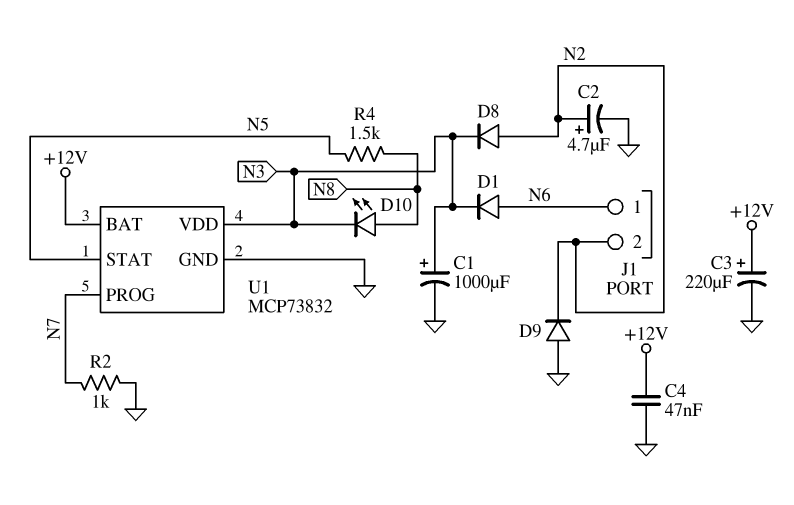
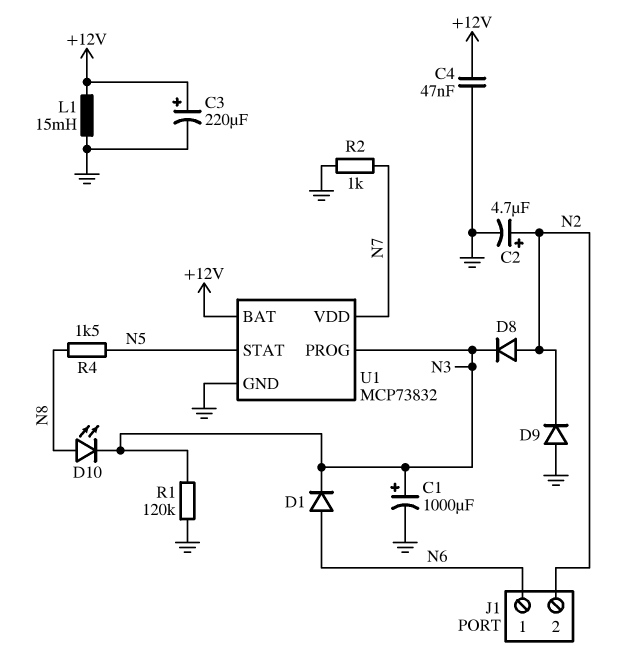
L1: none -> 15mH (+12V, GND)
R1: none -> 120k (GND, N3)
U1 pin PROG: N7 -> N3
U1 pin VDD: N3 -> N7

